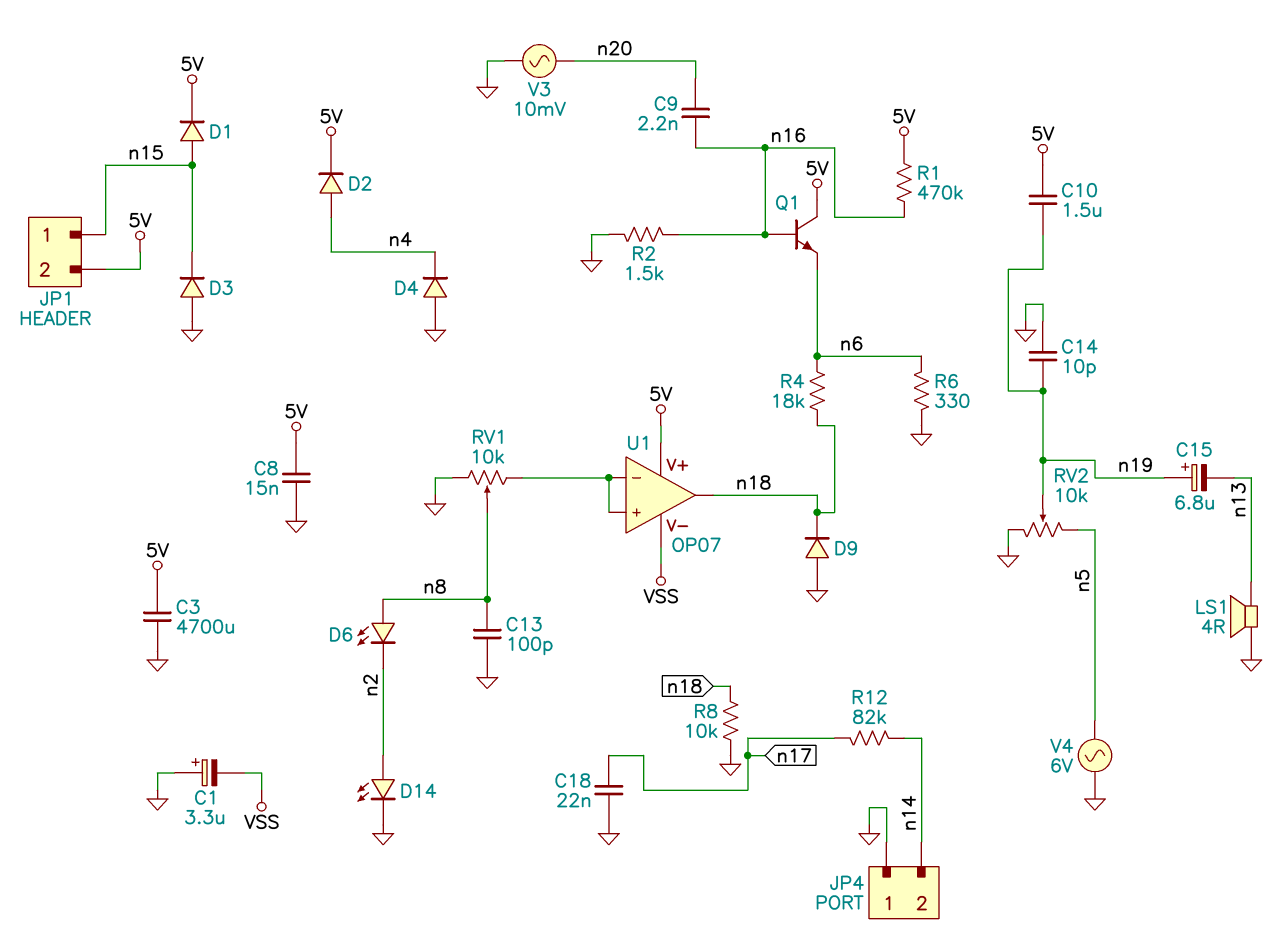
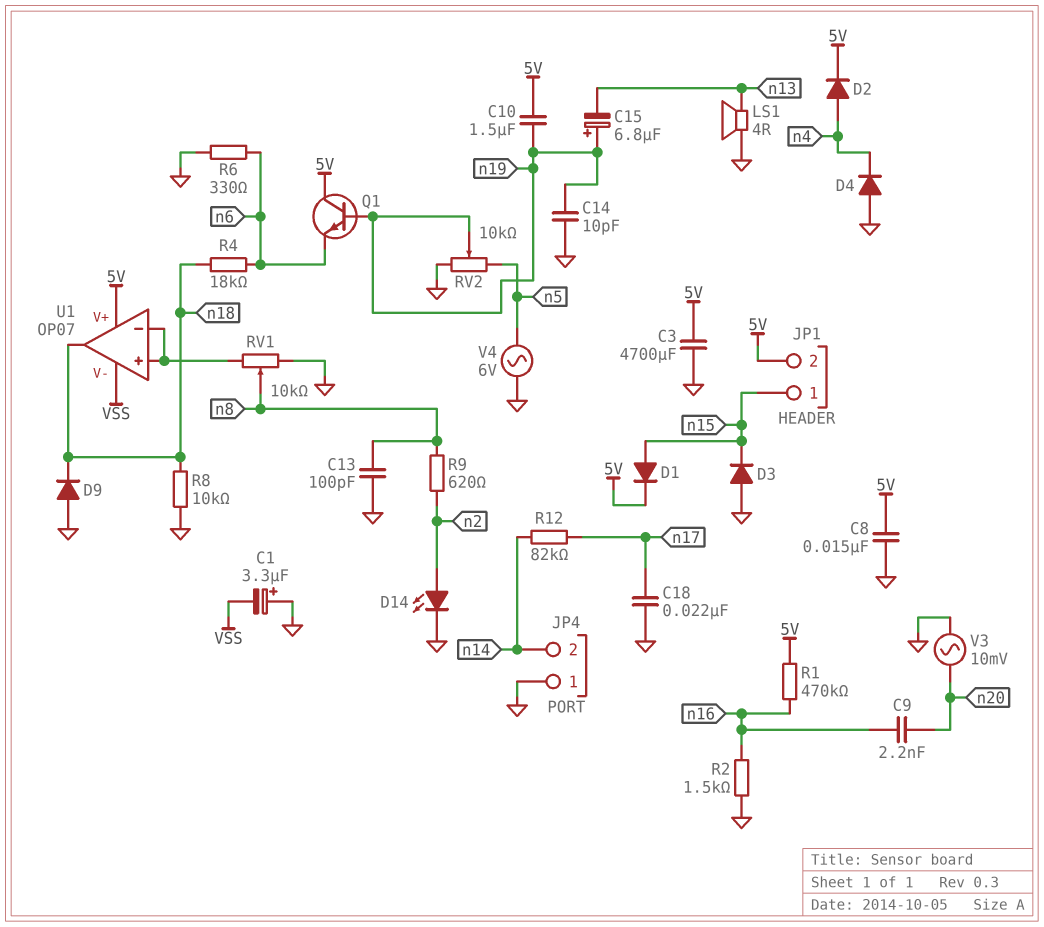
D6: LED (A n8, K n2) -> none
Q1: NPN (B n16, C 5V, E n6) -> NPN (B n19, C 5V, E n6)
R9: none -> 620 (n2, n8)

